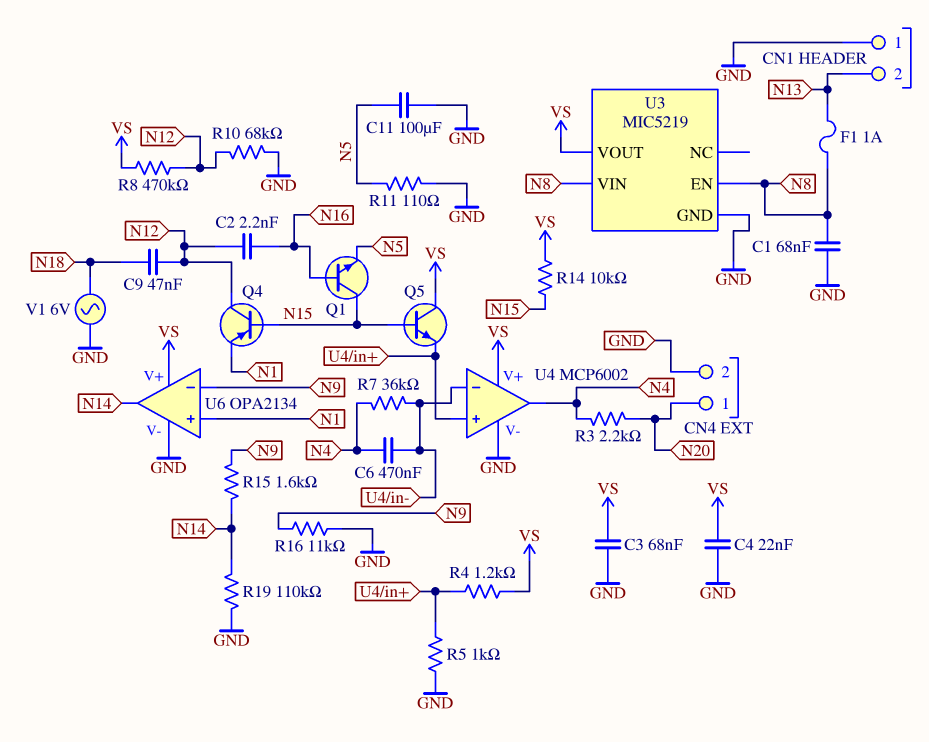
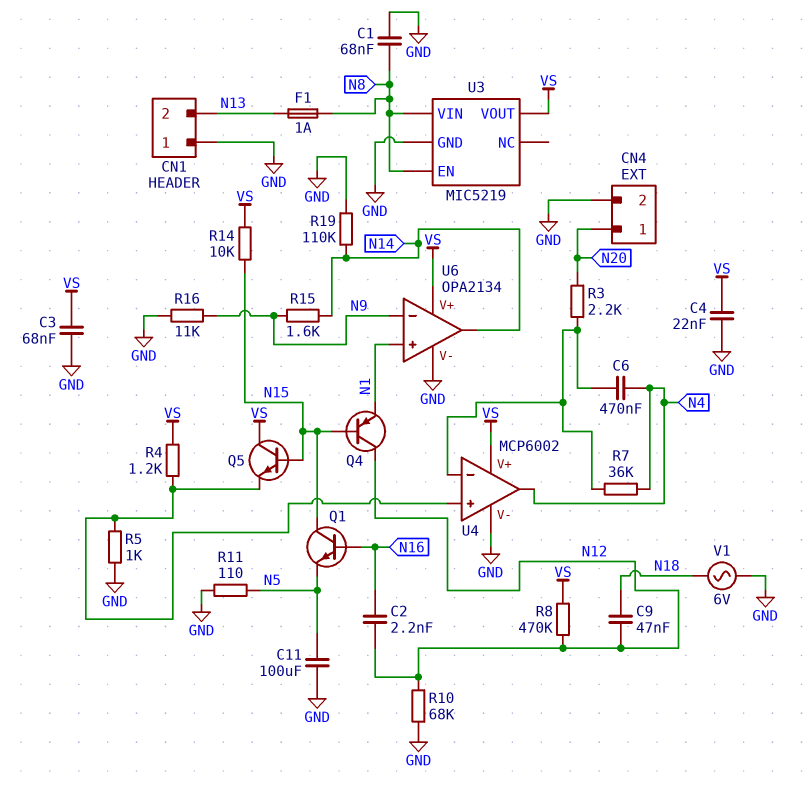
R3: 2.2k (N4, N20) -> 2.2k (N20, U4/in-)

